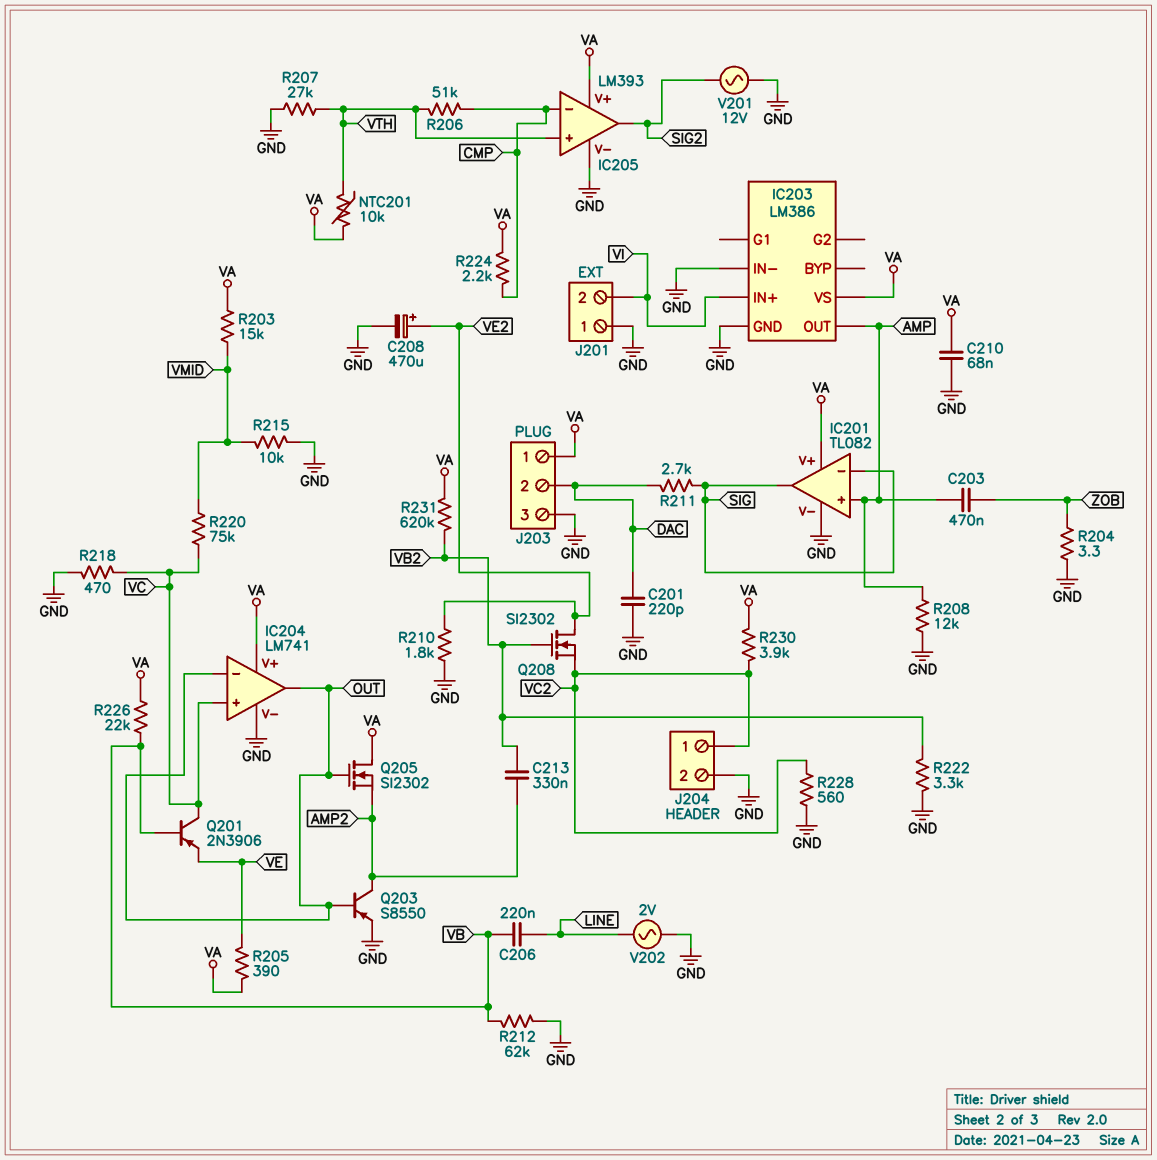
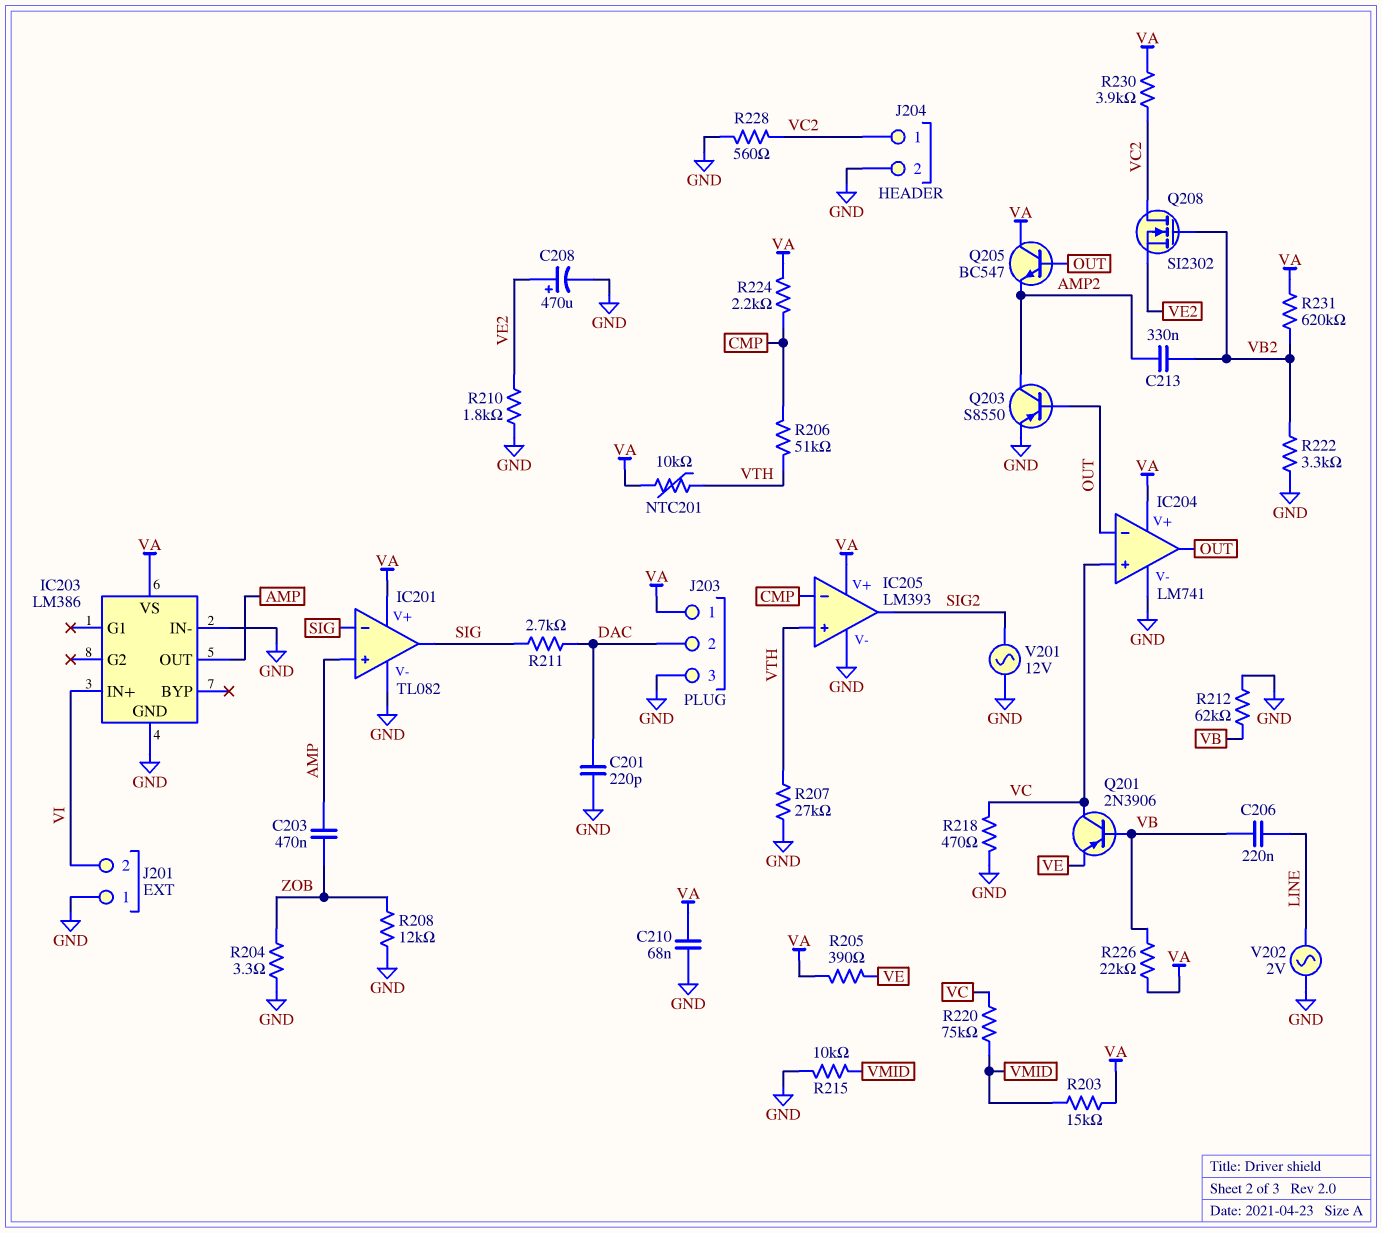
Q205: NMOS SI2302 (G OUT, D VA, S AMP2) -> NPN BC547 (B OUT, C VA, E AMP2)
Q208: NMOS SI2302 (G VB2, D VE2, S VC2) -> NMOS SI2302 (G VB2, D VC2, S VE2)
R208: 12k (AMP, GND) -> 12k (GND, ZOB)

